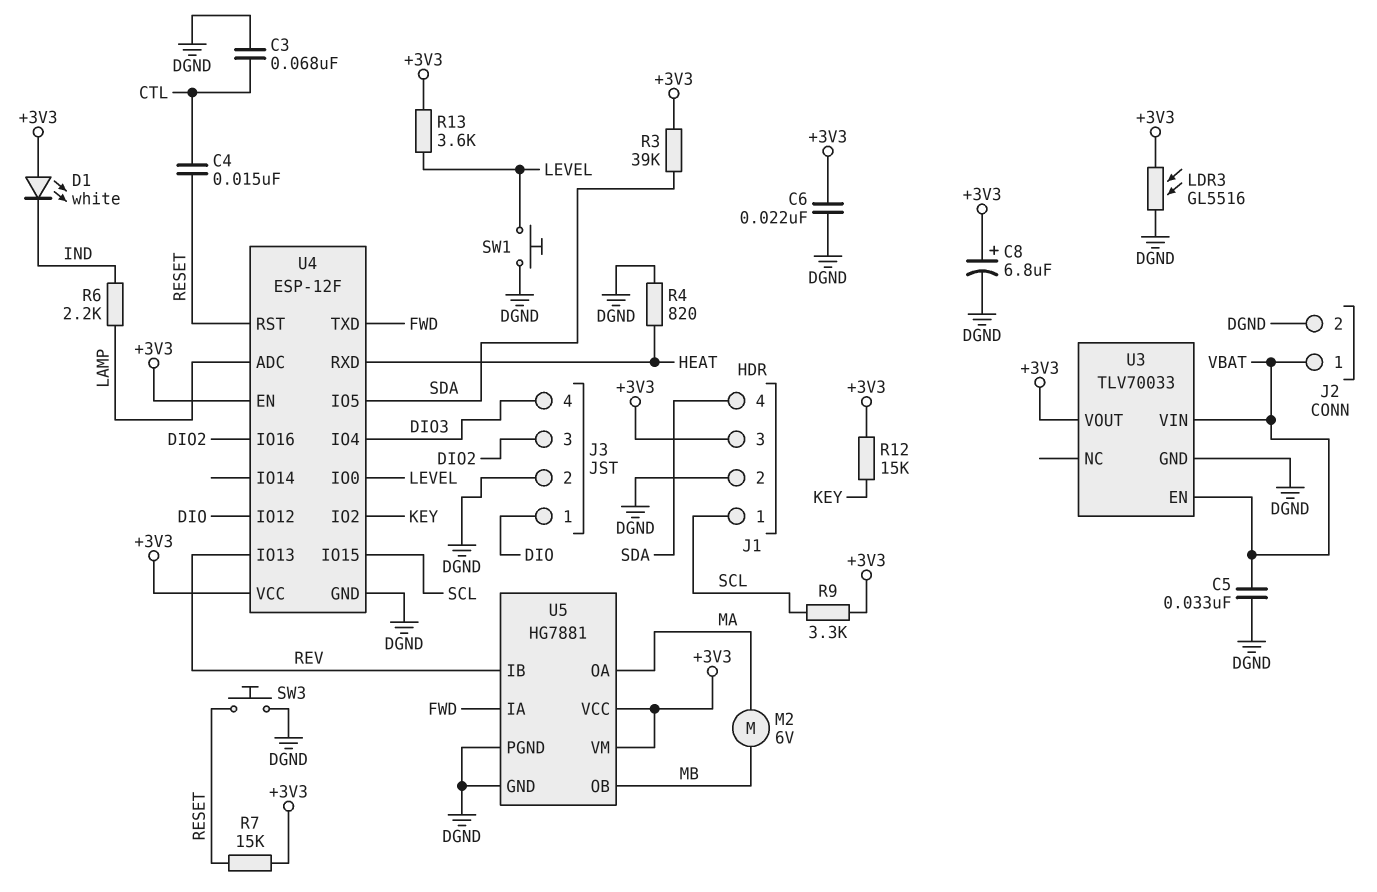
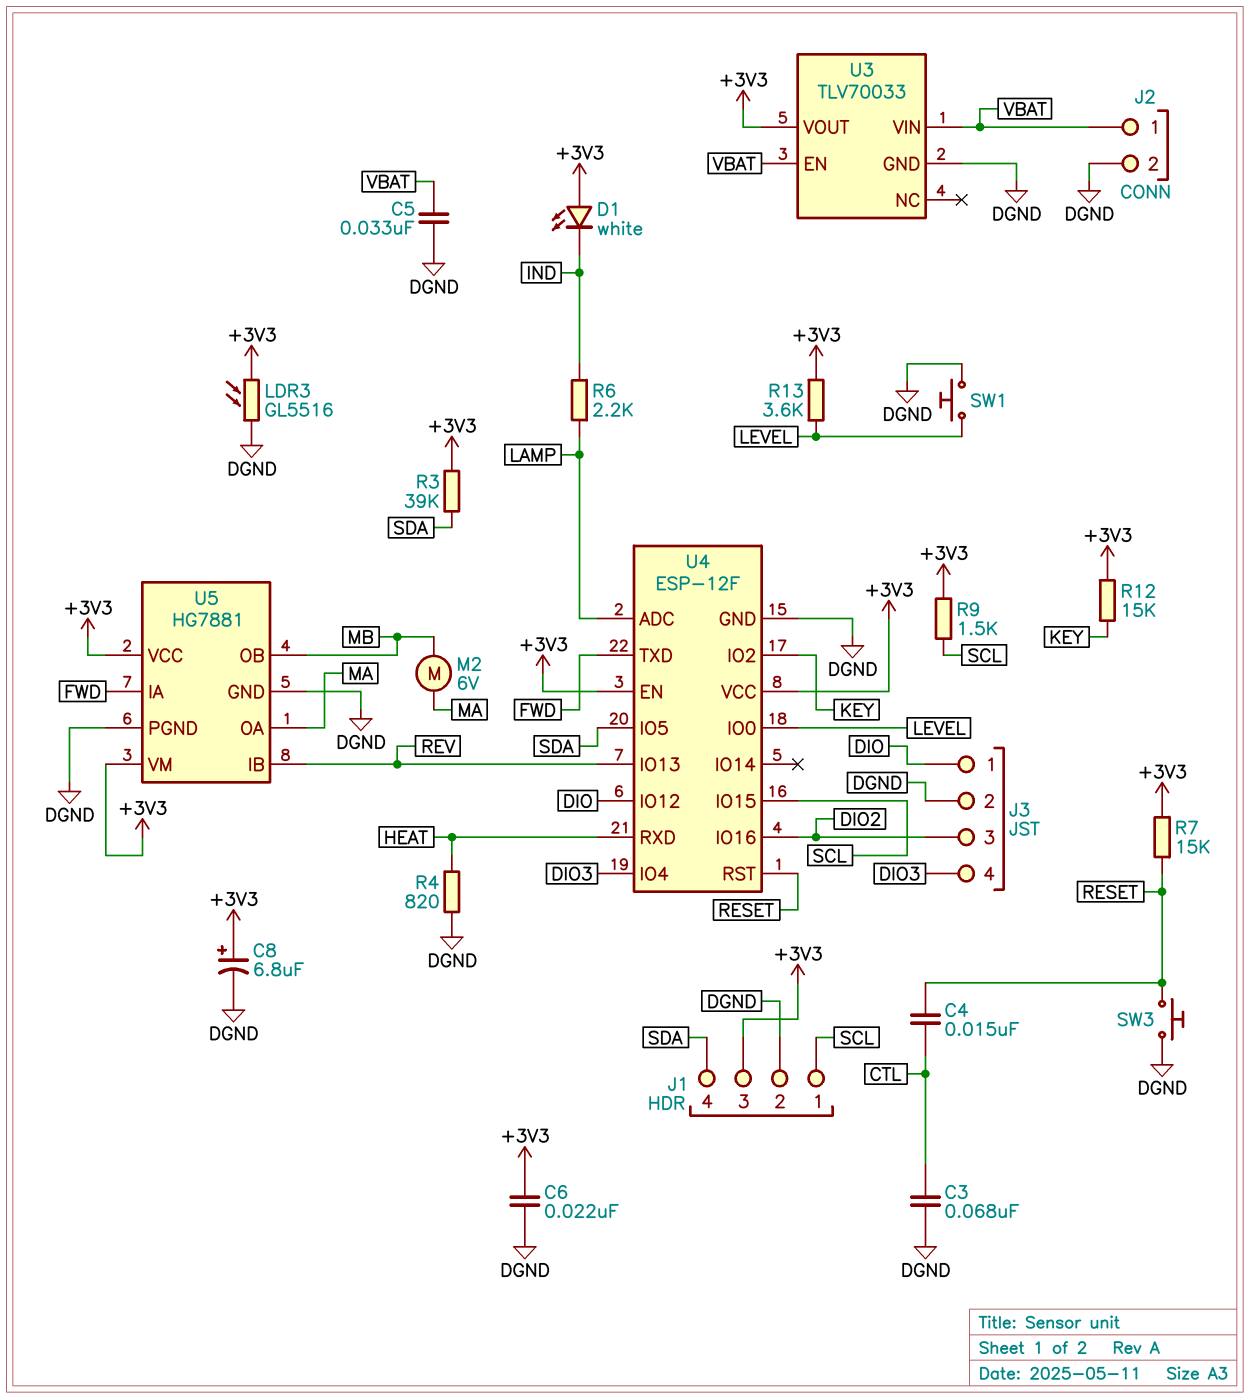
R9: 3.3k (+3V3, SCL) -> 1.5k (+3V3, SCL)

